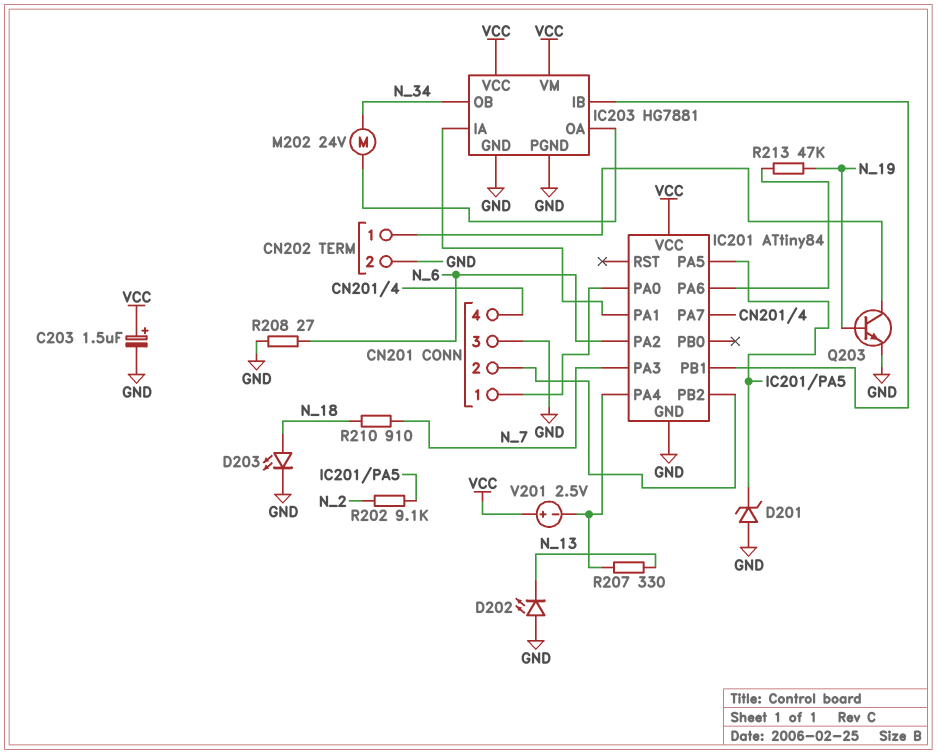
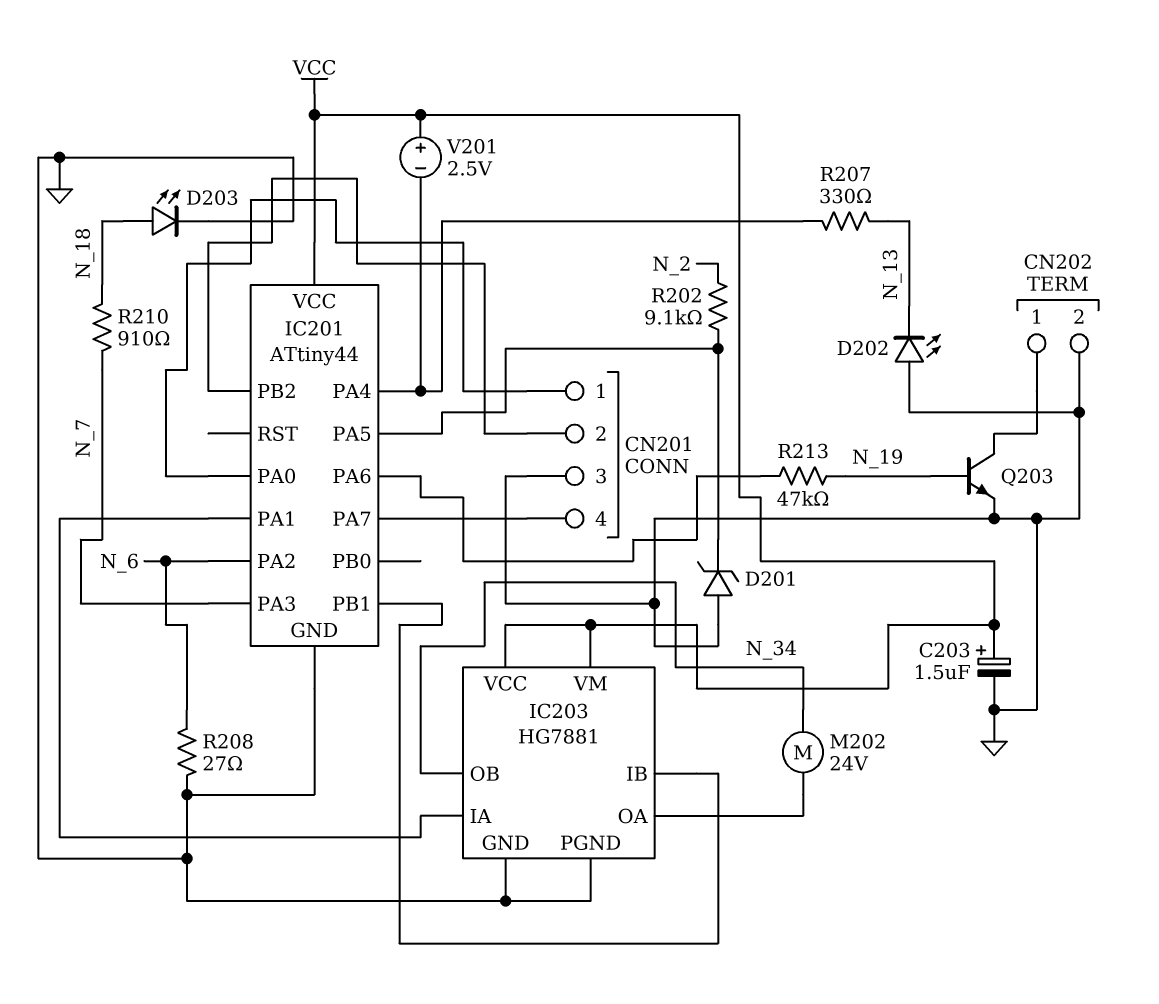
IC201: ATtiny84 -> ATtiny44

